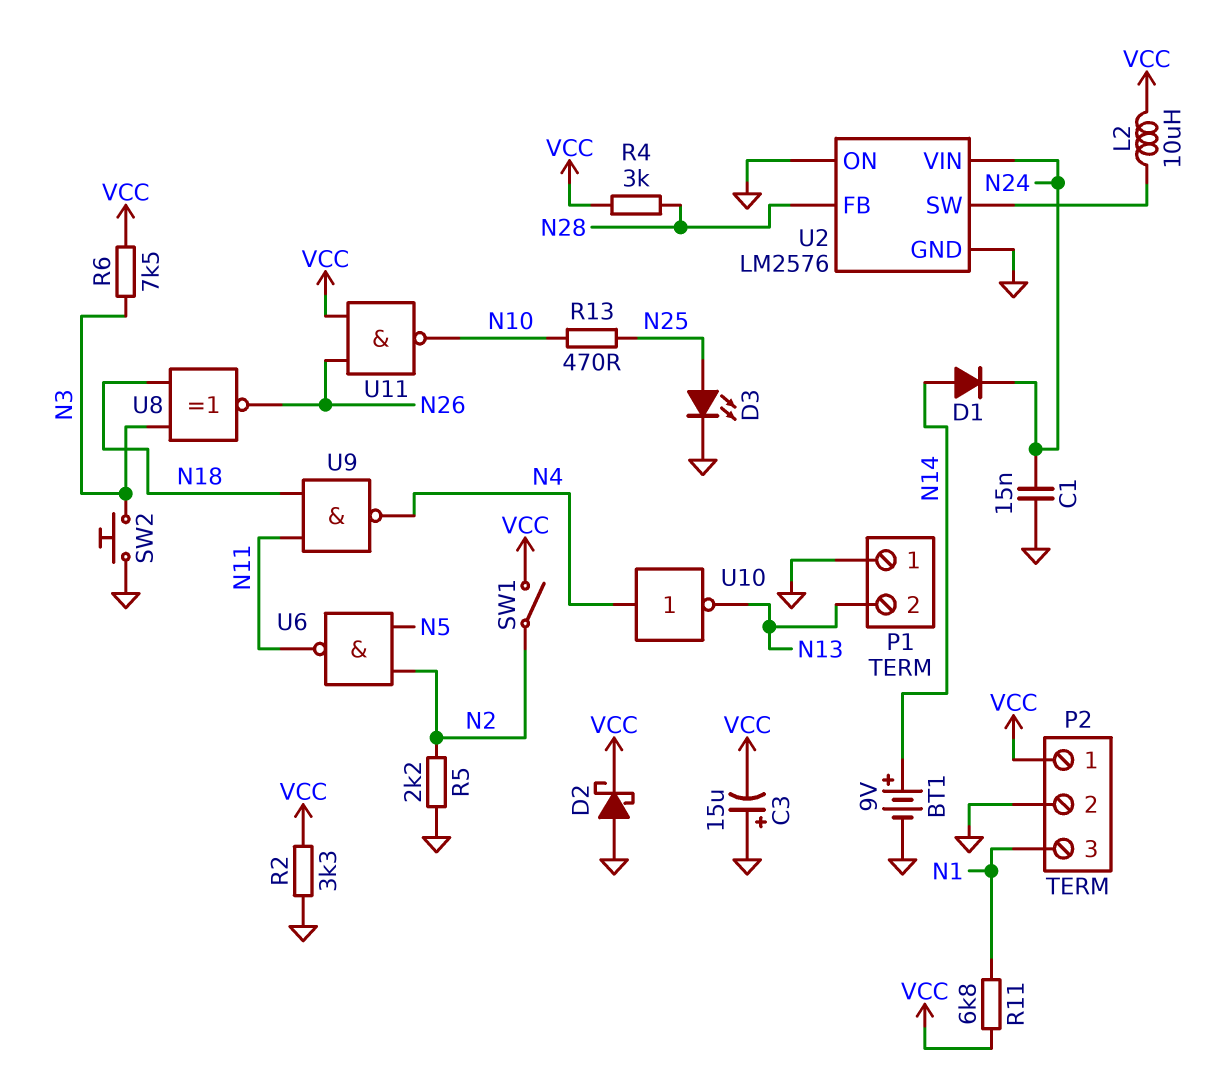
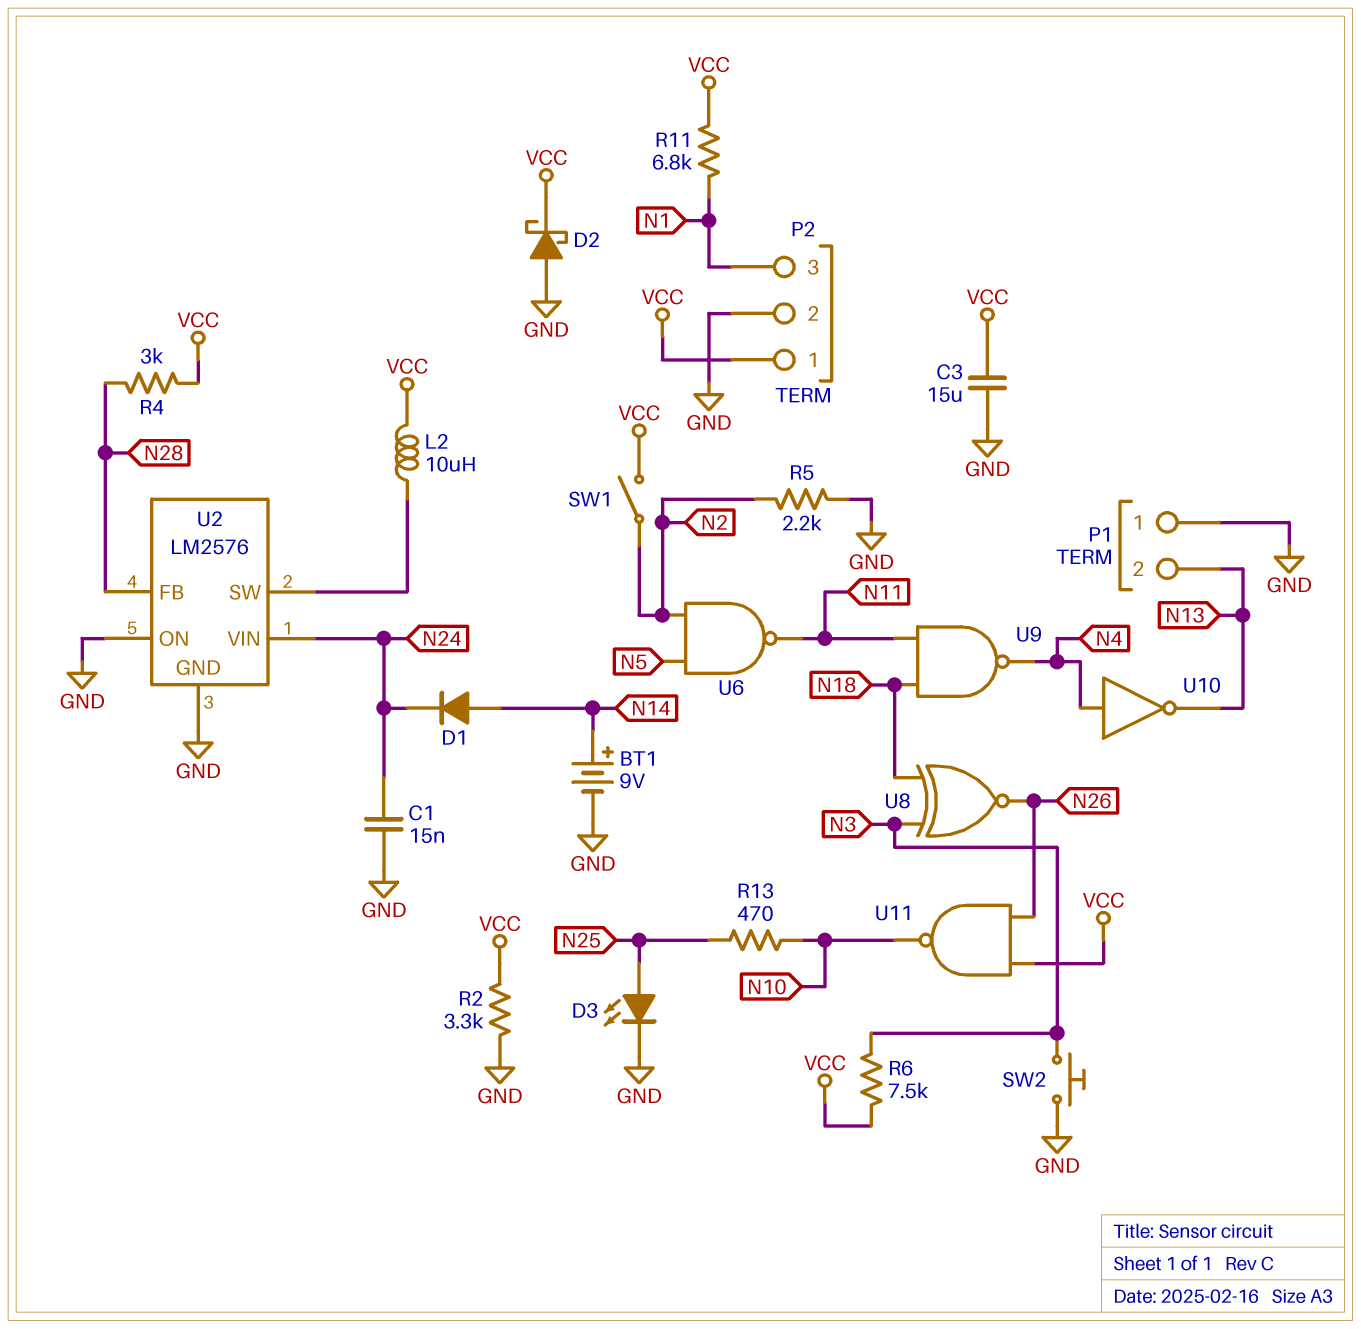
C3: 15uF (plus GND, minus VCC) -> 15uF (GND, VCC)

